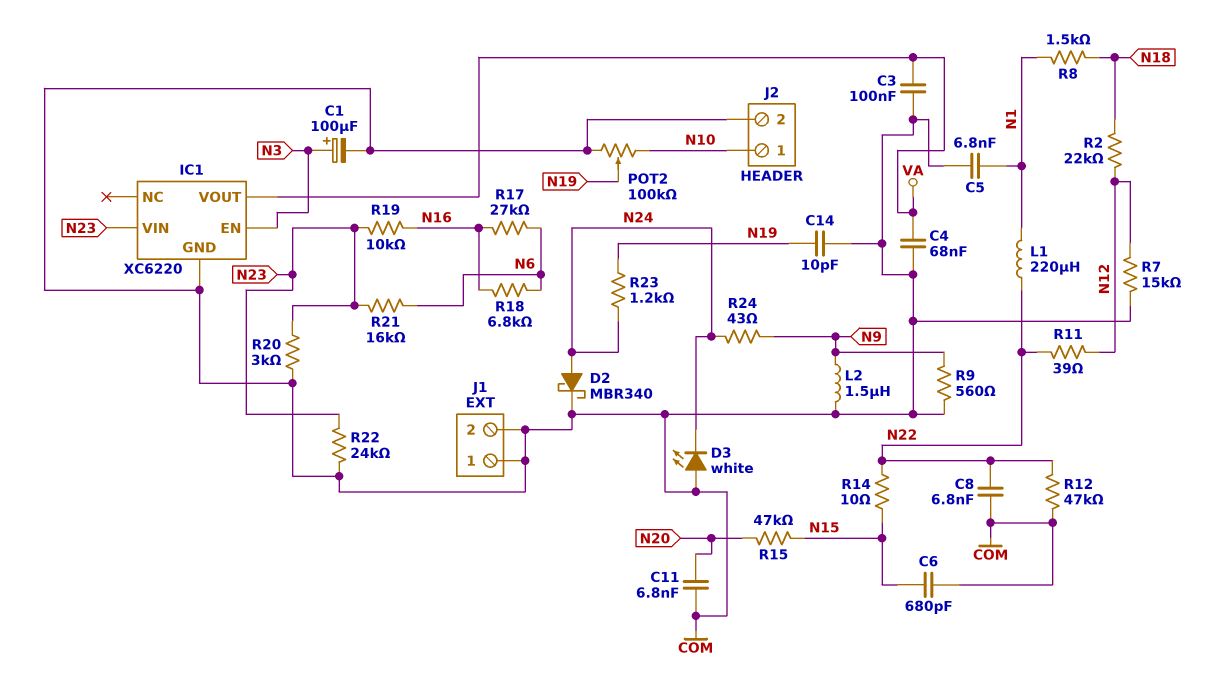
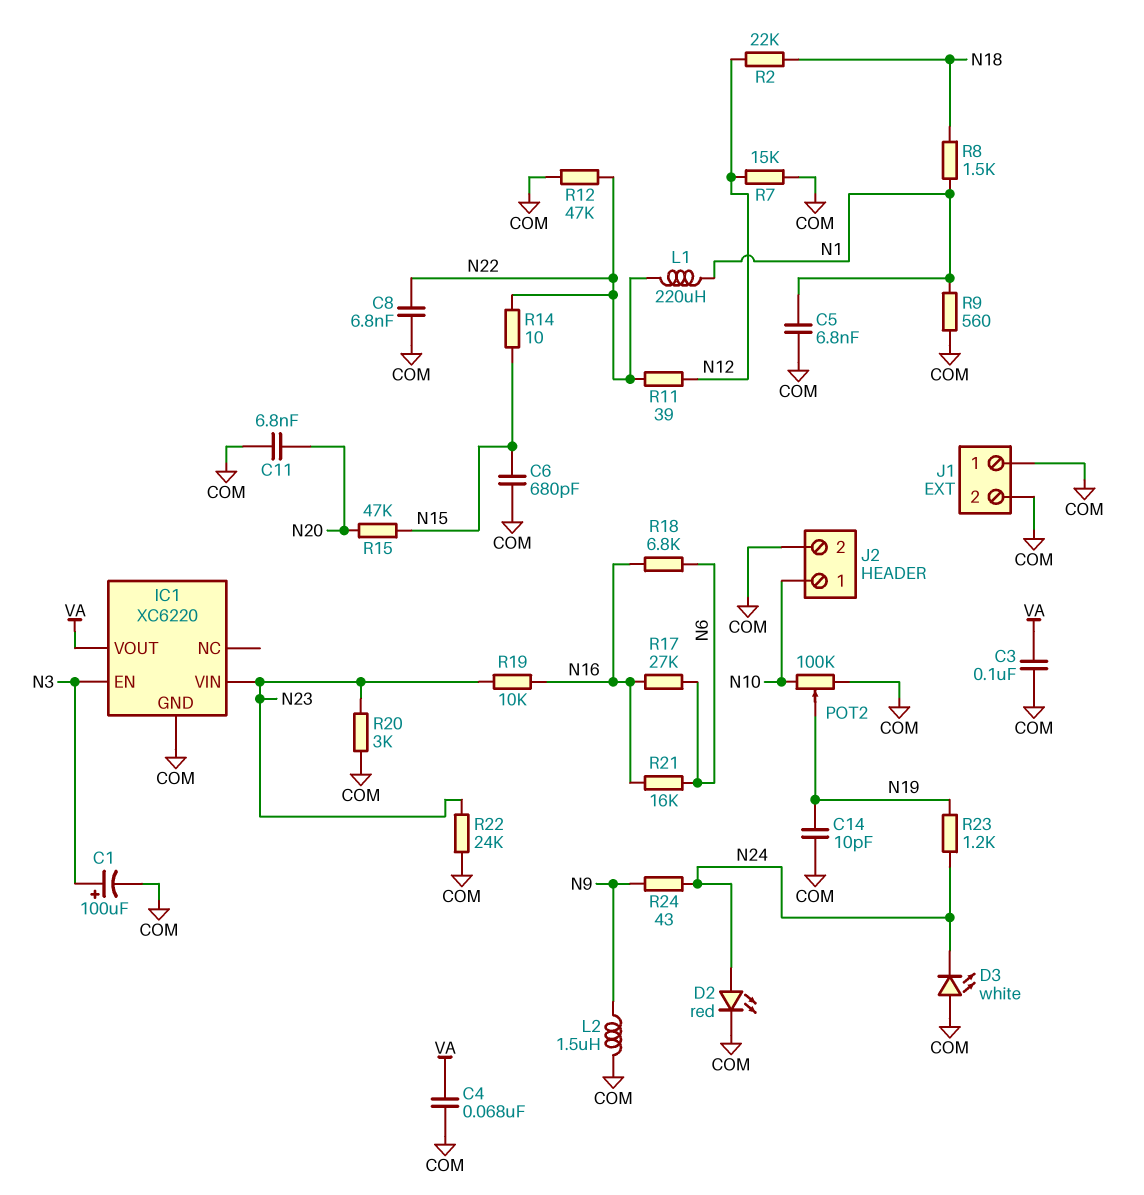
D2: schottky MBR340 (A N24, K COM) -> LED red (A N24, K COM)
R9: 560 (COM, N9) -> 560 (COM, N1)
R21: 16k (N6, N23) -> 16k (N6, N16)

